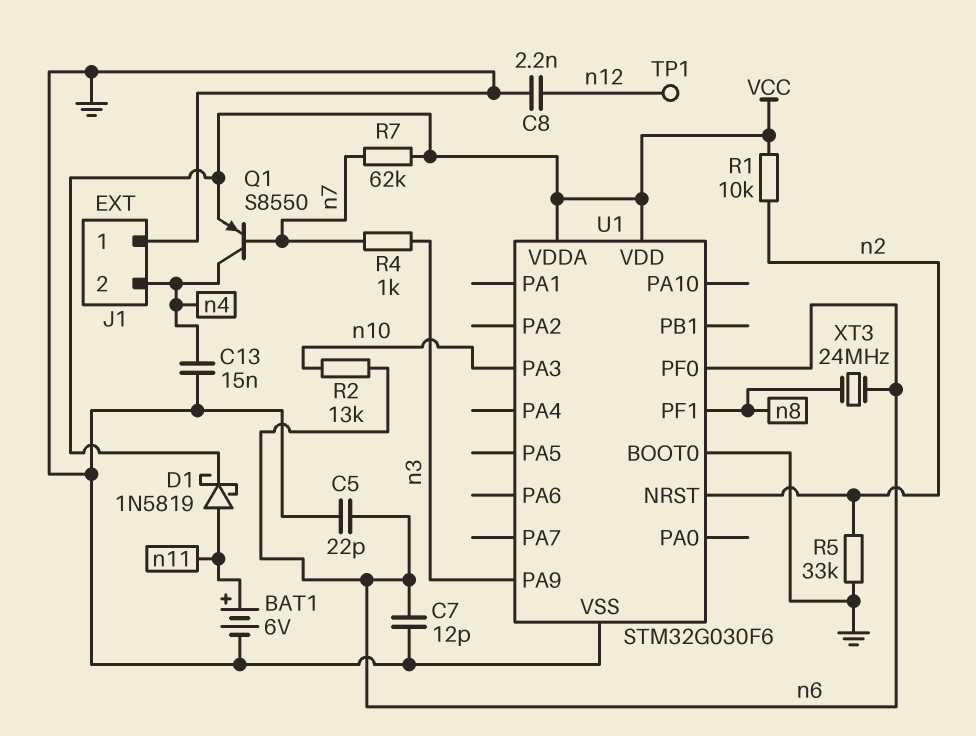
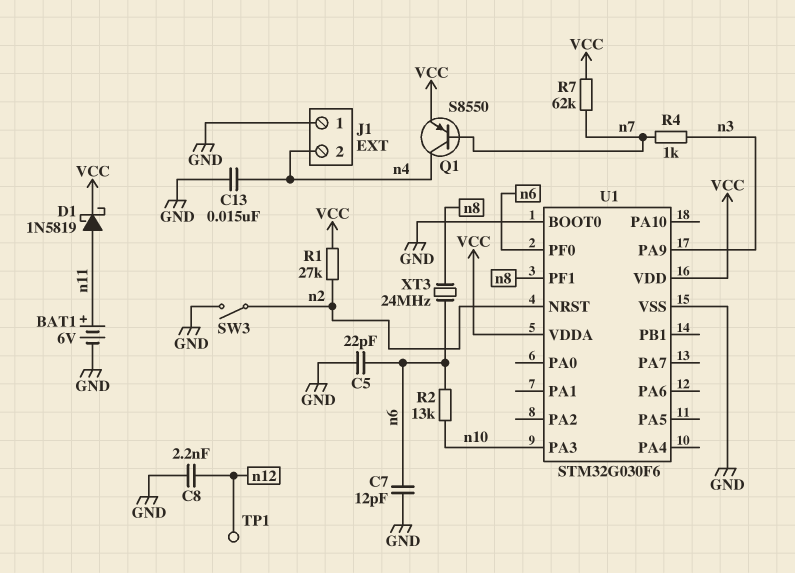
R1: 10k (VCC, n2) -> 27k (VCC, n2)
R5: 33k (GND, n2) -> none
SW3: none -> switch (GND, n2)

